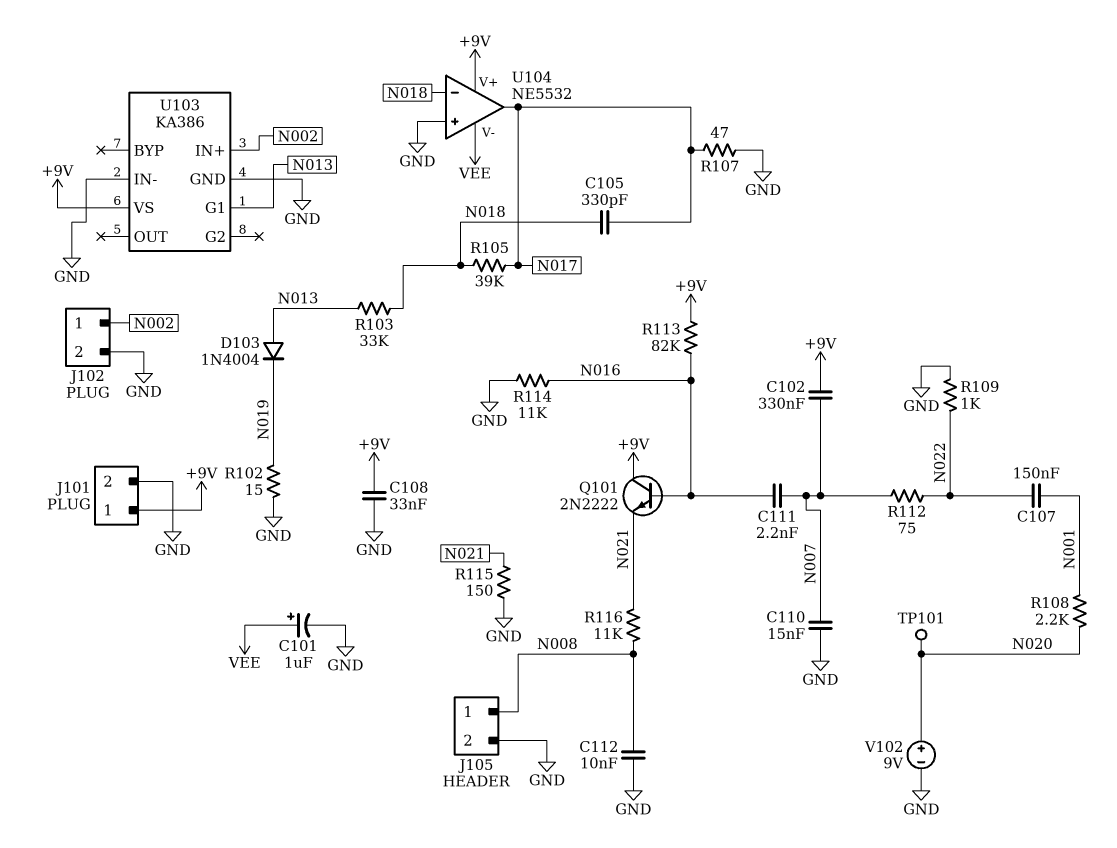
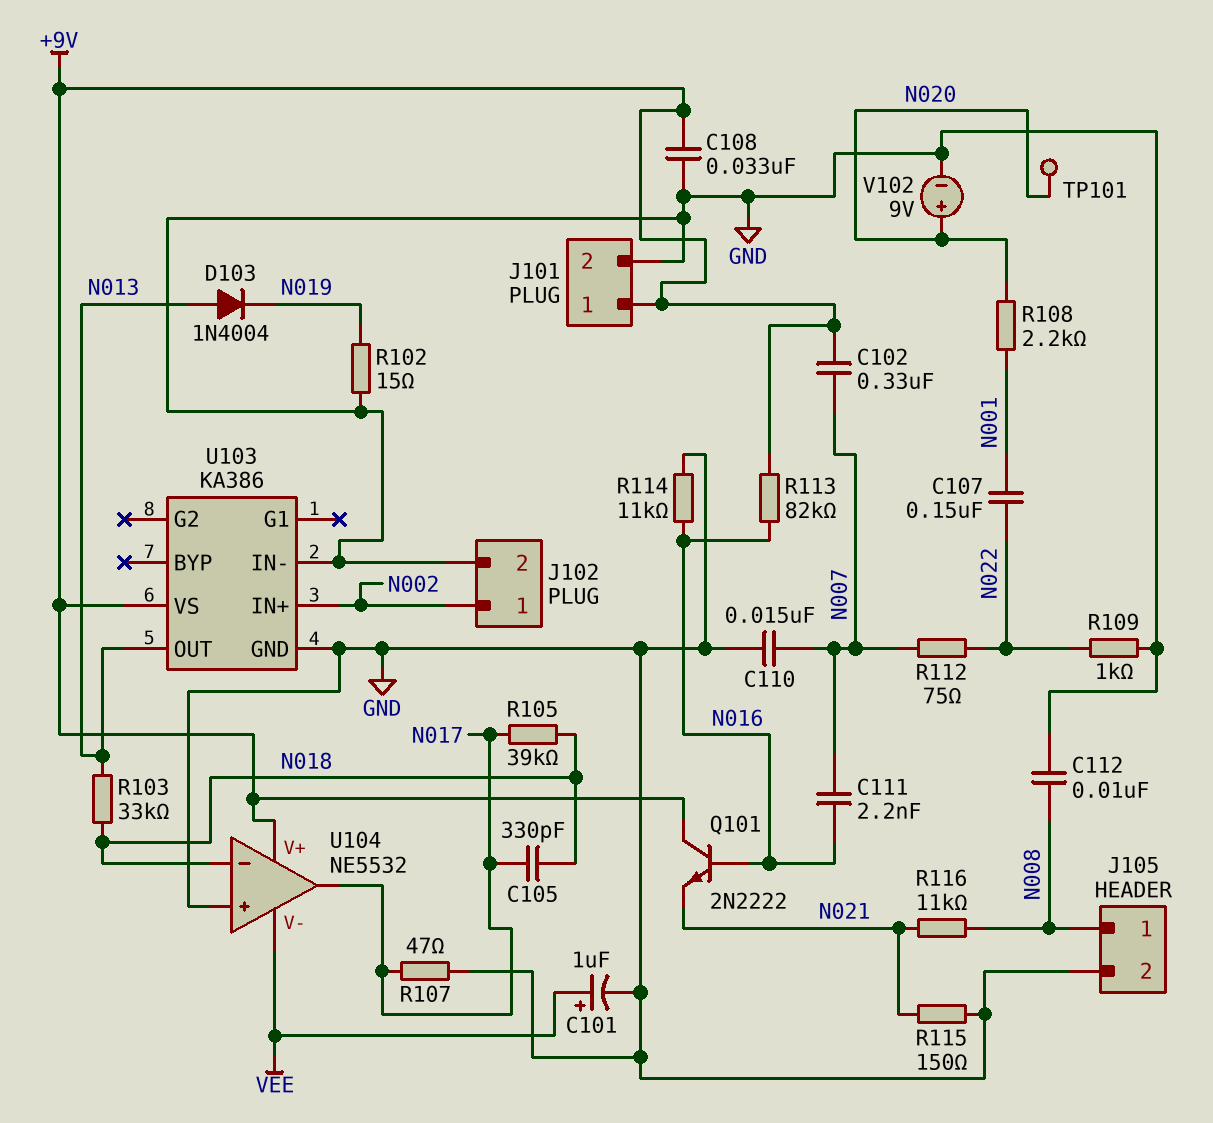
U103 pin G1: N013 -> none
U103 pin OUT: none -> N013

